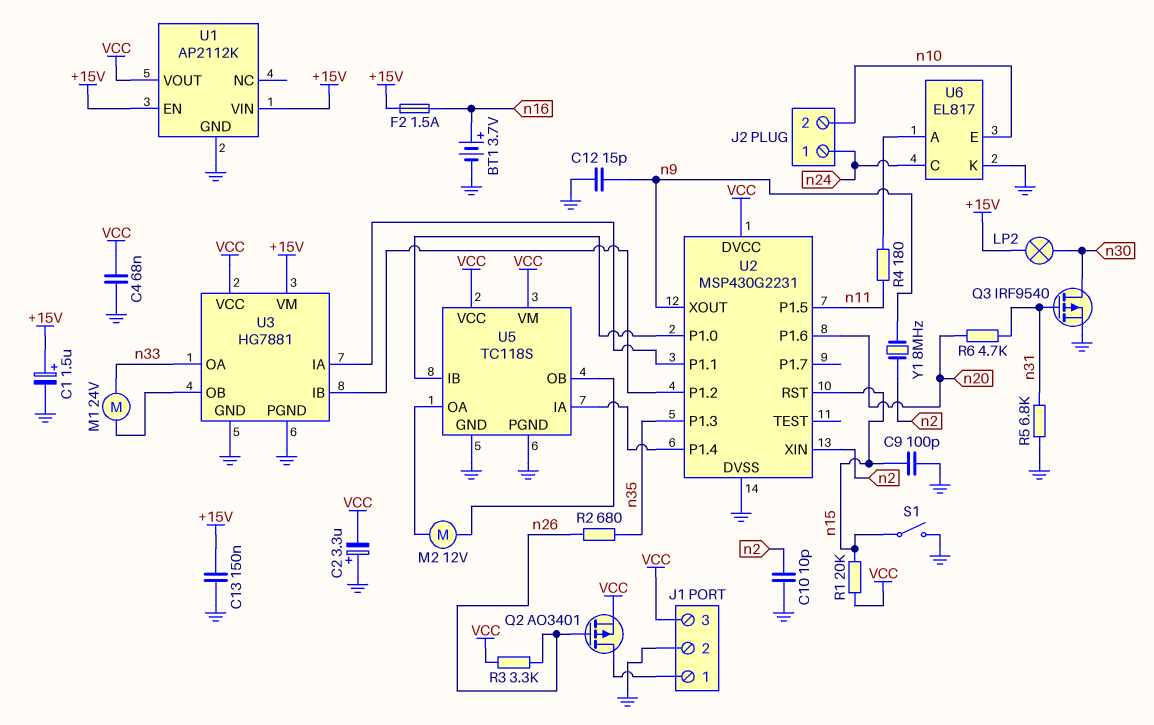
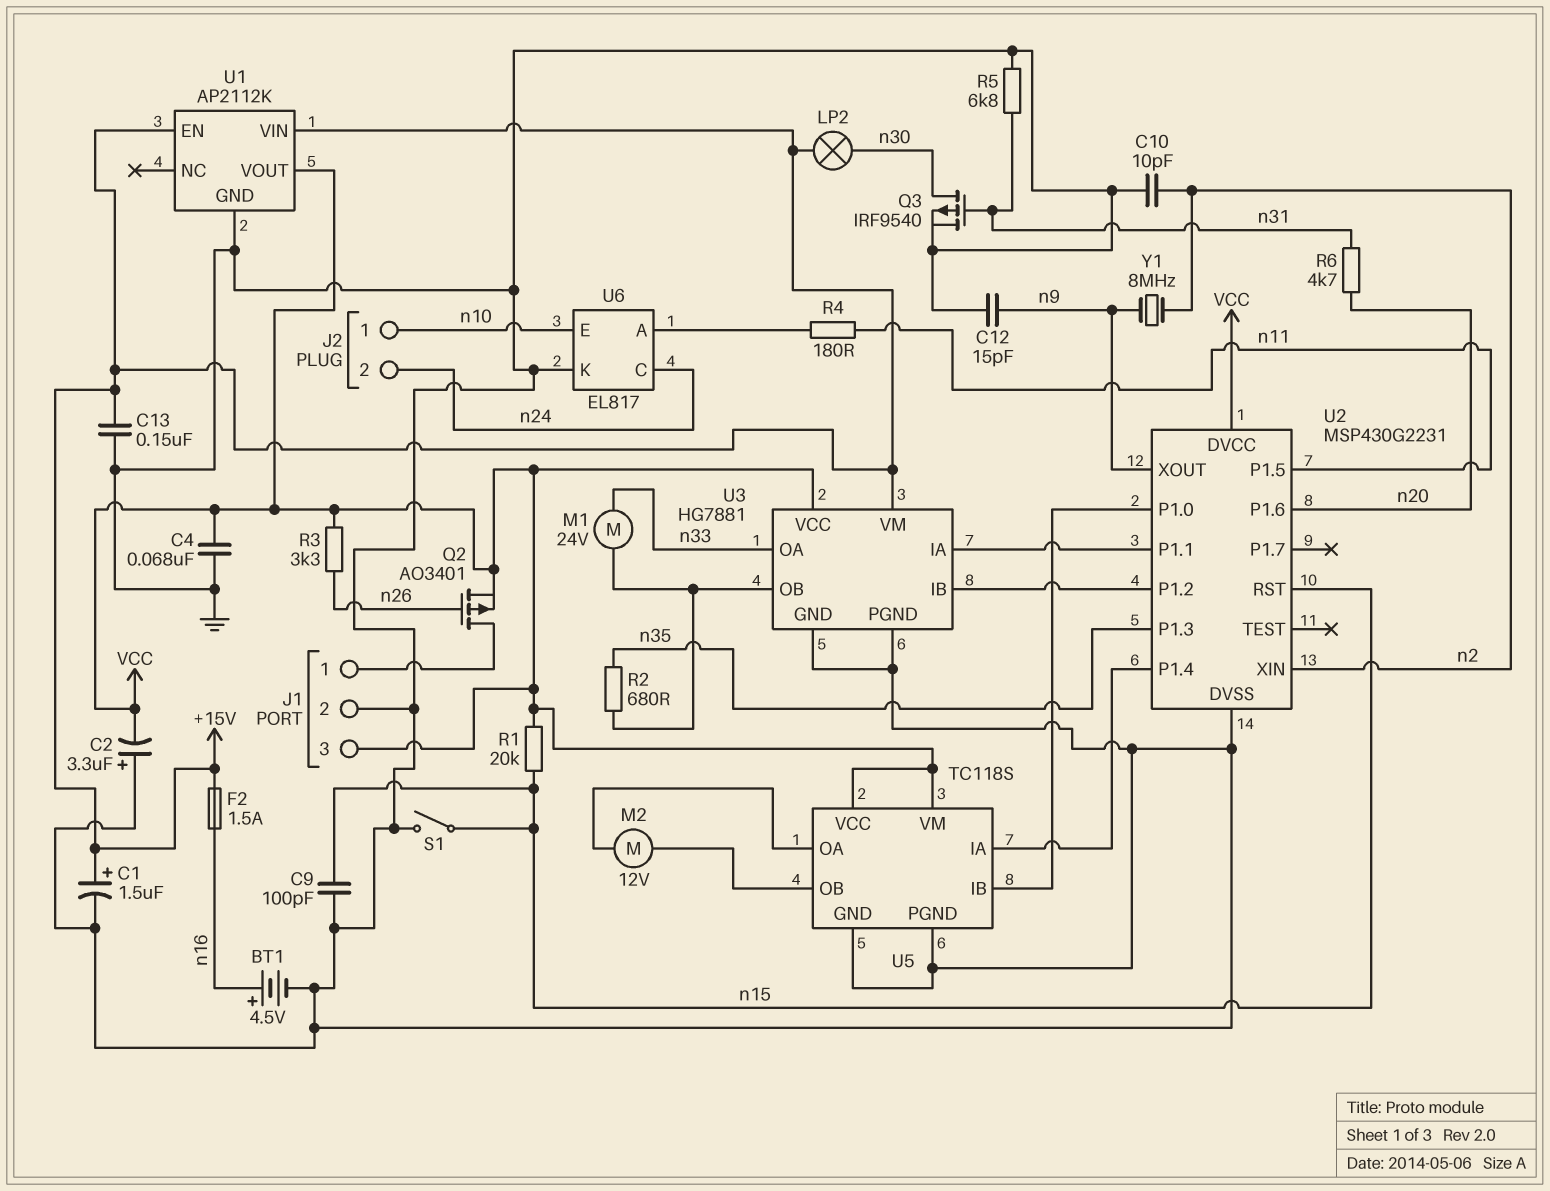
BT1: 3.7V (plus n16, minus GND) -> 4.5V (plus n16, minus GND)
J2 pin 1: n24 -> n10
J2 pin 2: n10 -> n24
R2: 680 (n26, n35) -> 680 (U3/OB, n35)

